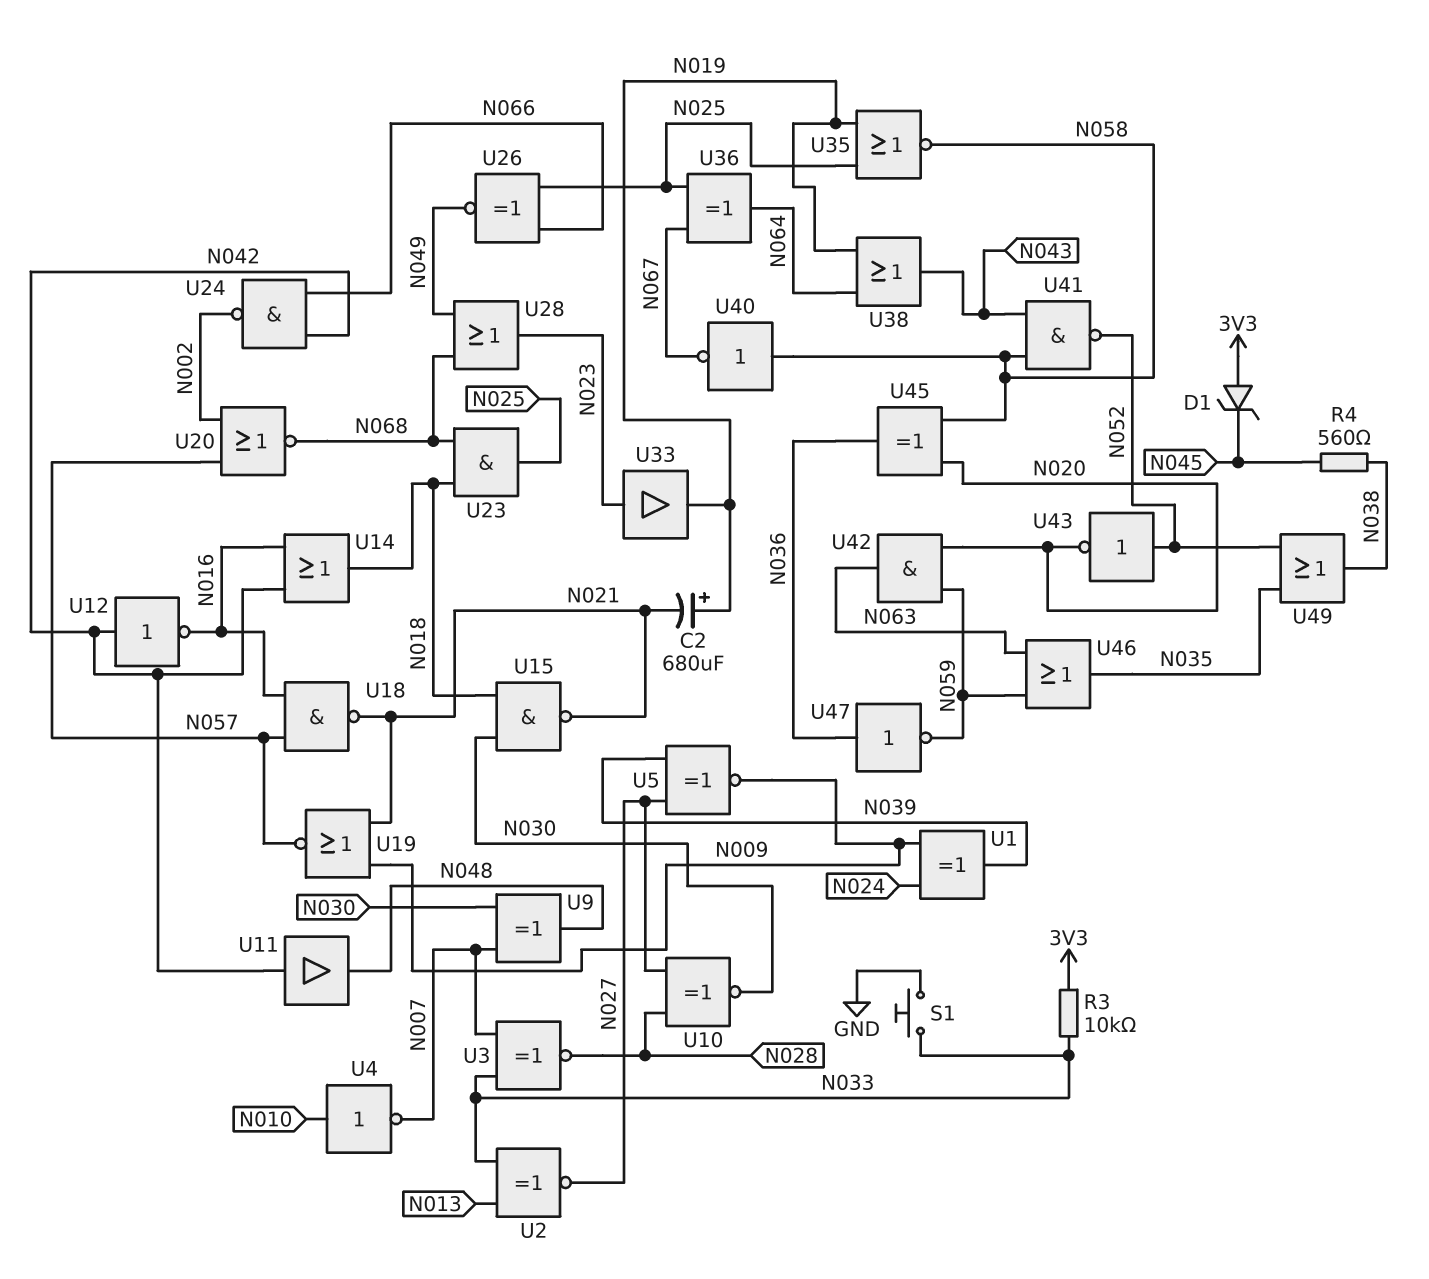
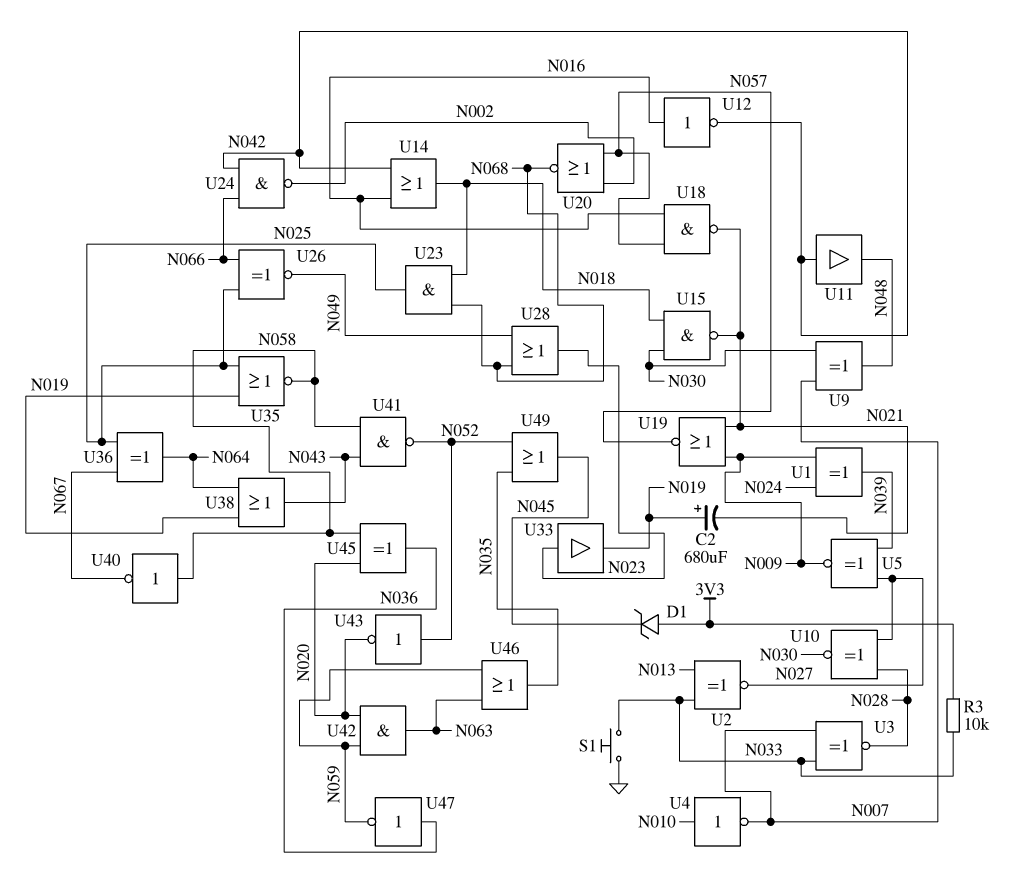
R4: 560 (N038, N045) -> none
U12: NOT (in N042, out N016) -> NOT (in N016, out N042)
U49: OR (in N035, in N052, out N038) -> OR (in N035, in N052, out N045)

